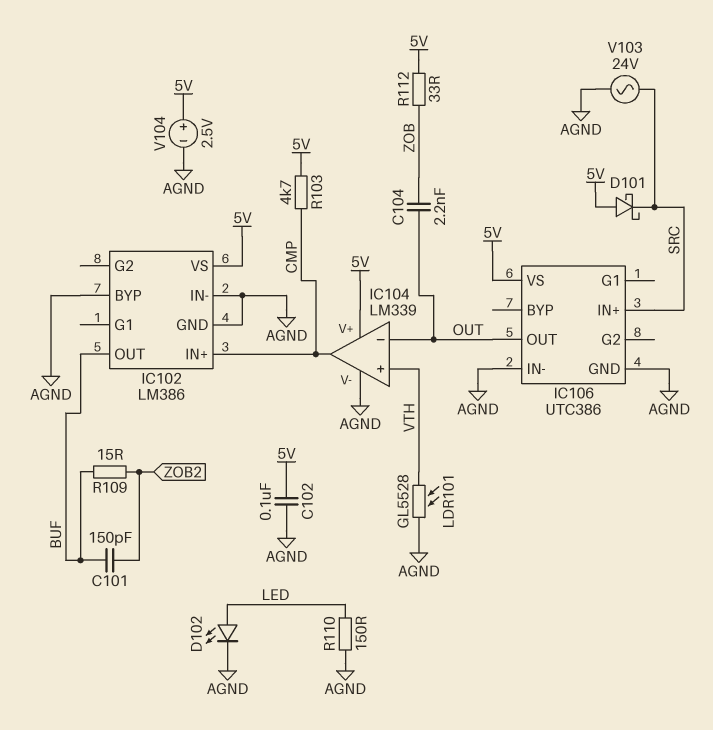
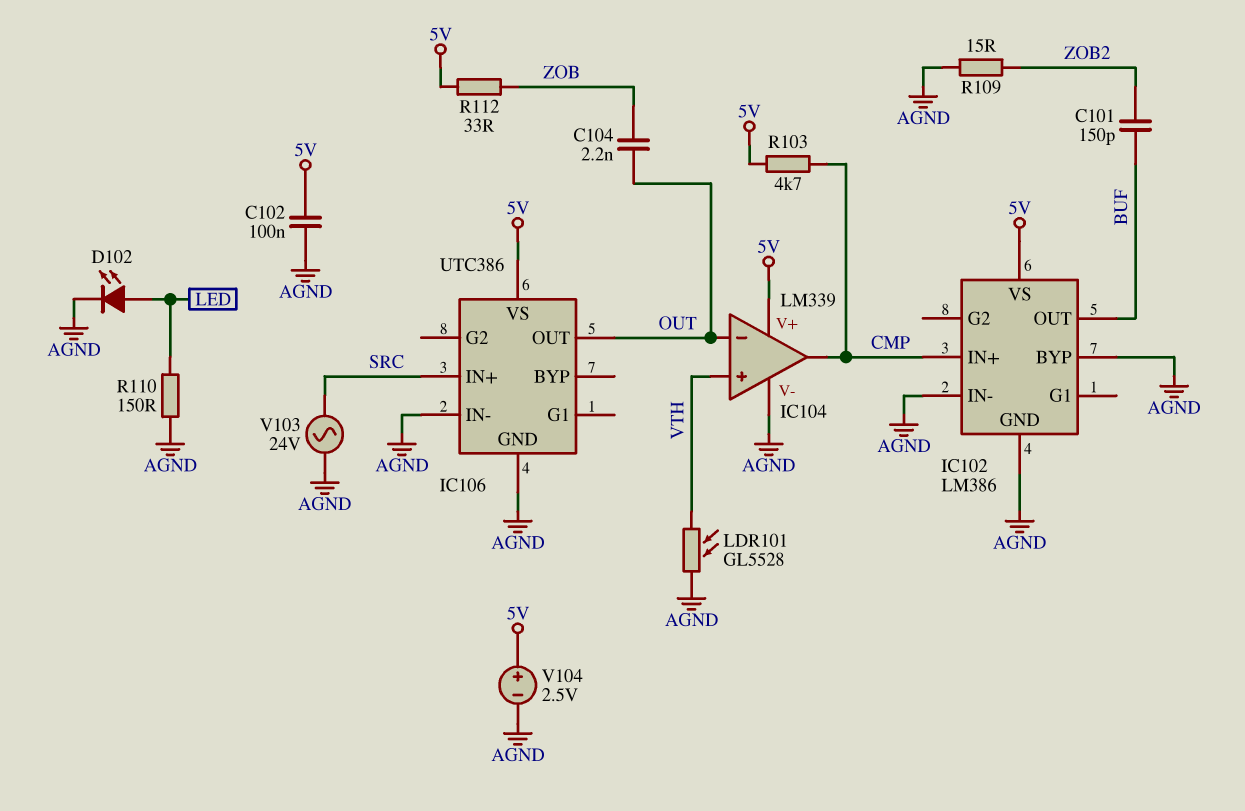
D101: schottky (A 5V, K SRC) -> none
R109: 15 (BUF, ZOB2) -> 15 (AGND, ZOB2)

